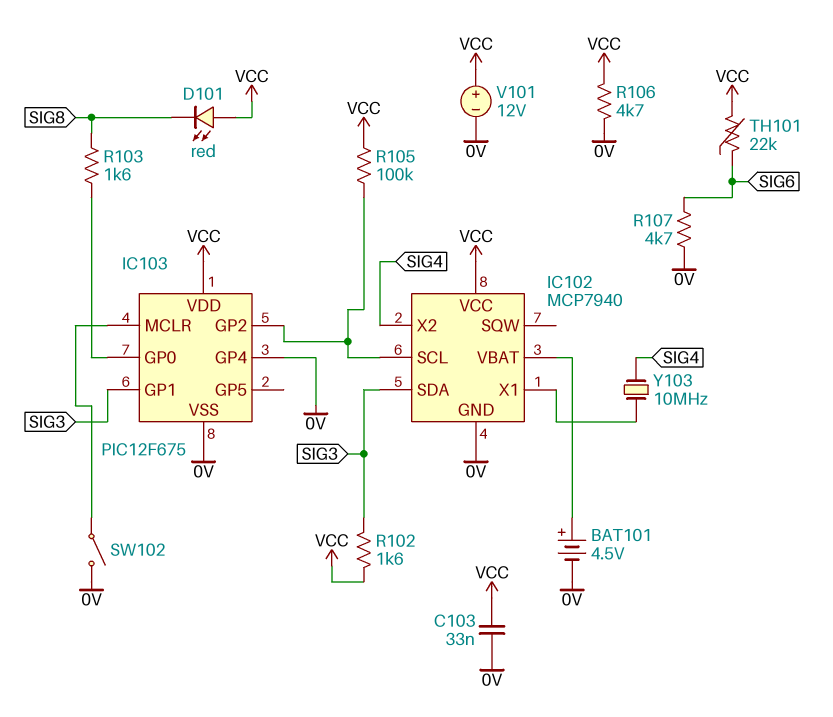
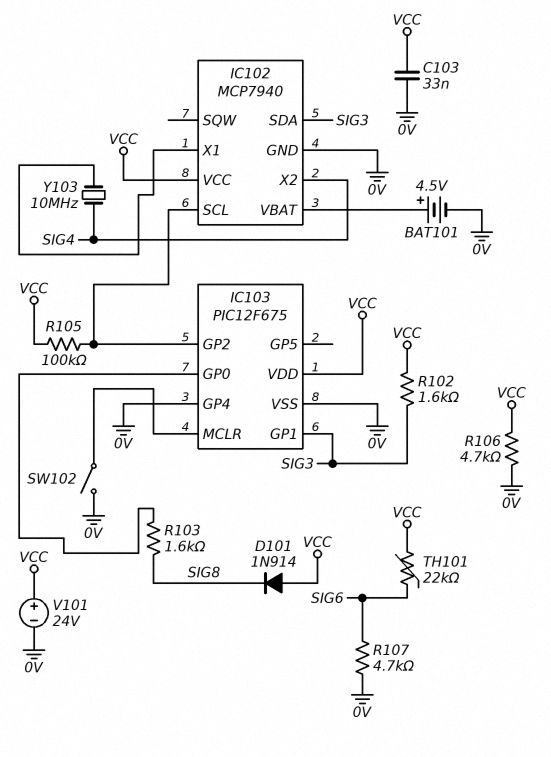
D101: LED red (A VCC, K SIG8) -> diode 1N914 (A VCC, K SIG8)
V101: 12V (plus VCC, minus 0V) -> 24V (plus VCC, minus 0V)

